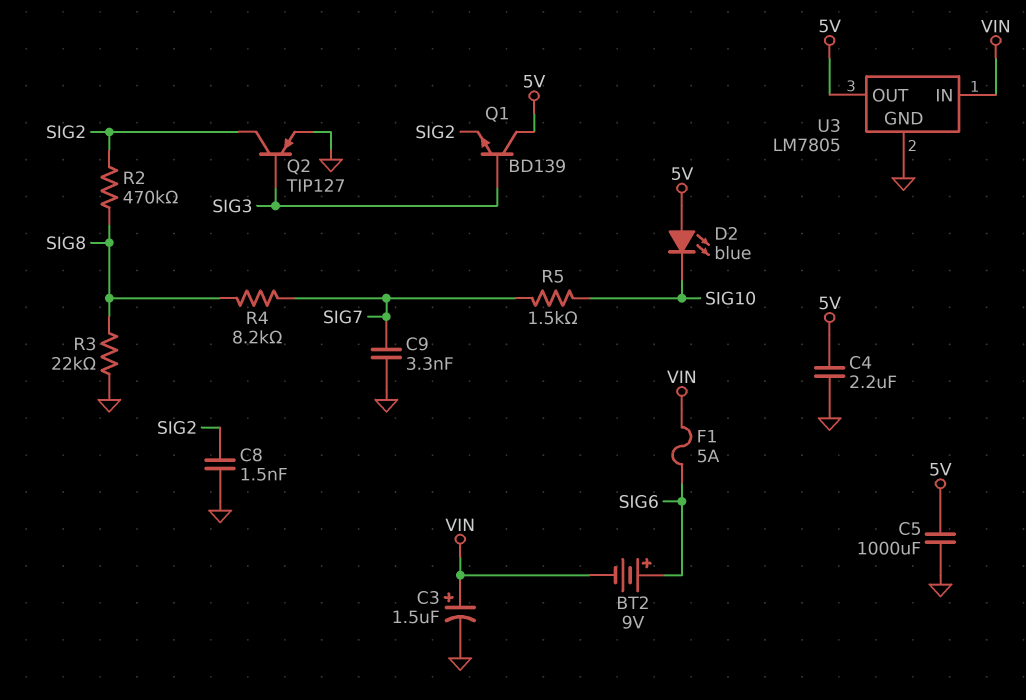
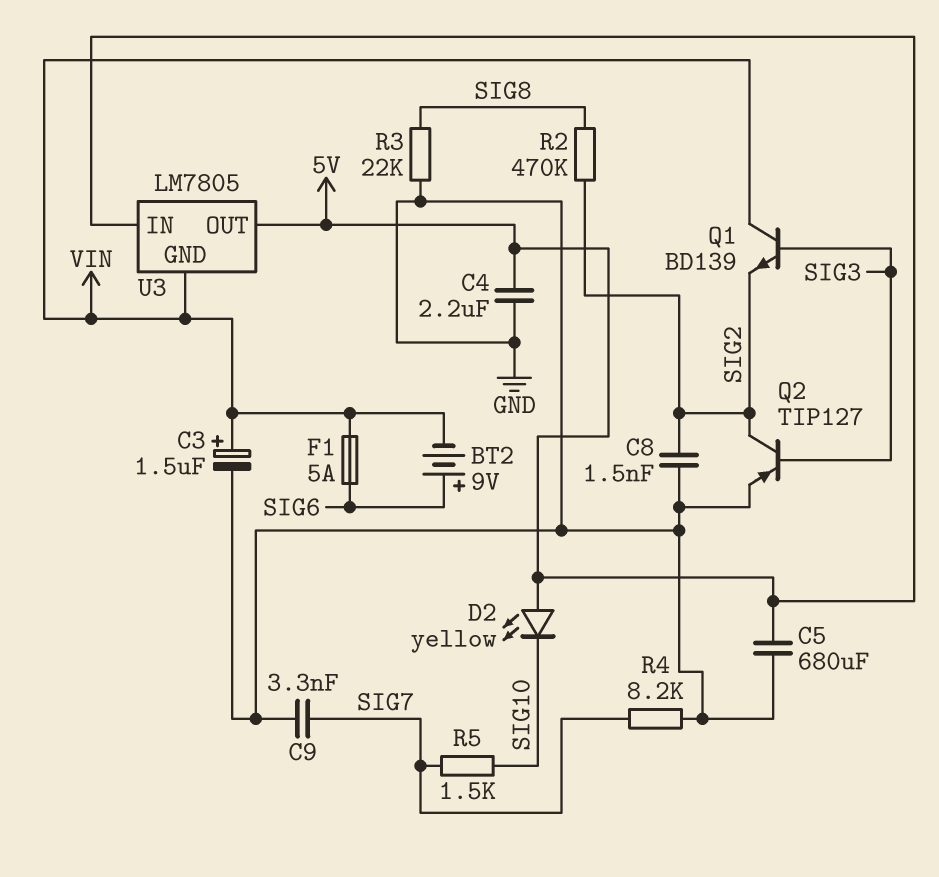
C5: 1000uF (5V, GND) -> 680uF (5V, GND)
D2: LED blue (A 5V, K SIG10) -> LED yellow (A 5V, K SIG10)
Q1: NPN BD139 (B SIG3, C 5V, E SIG2) -> NPN BD139 (B SIG3, C VIN, E SIG2)
R4: 8.2k (SIG7, SIG8) -> 8.2k (GND, SIG7)
U3 pin GND: GND -> VIN
U3 pin IN: VIN -> 5V

